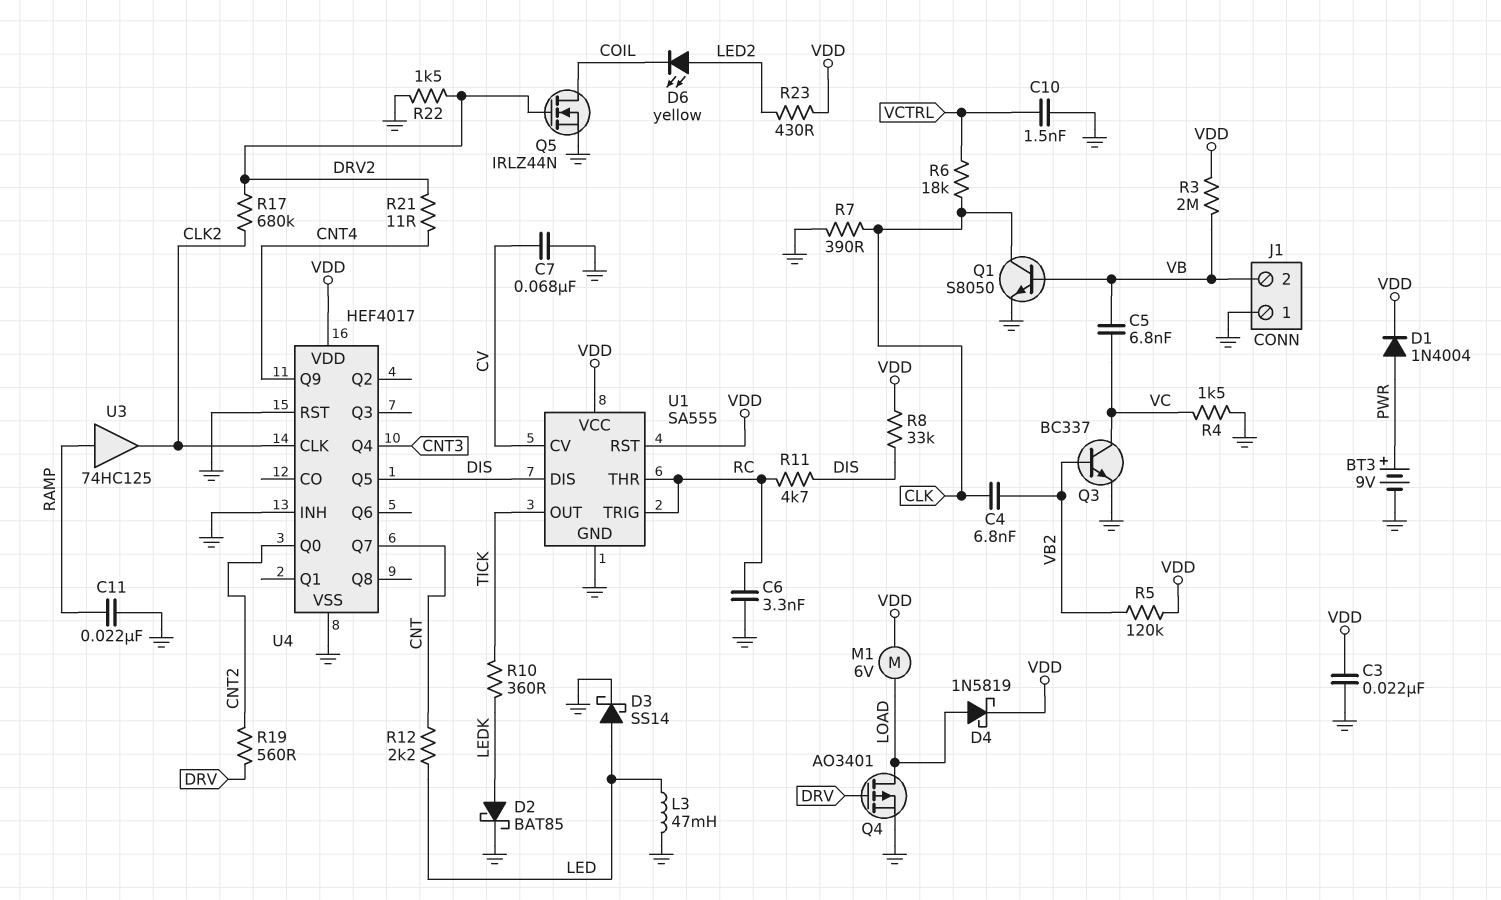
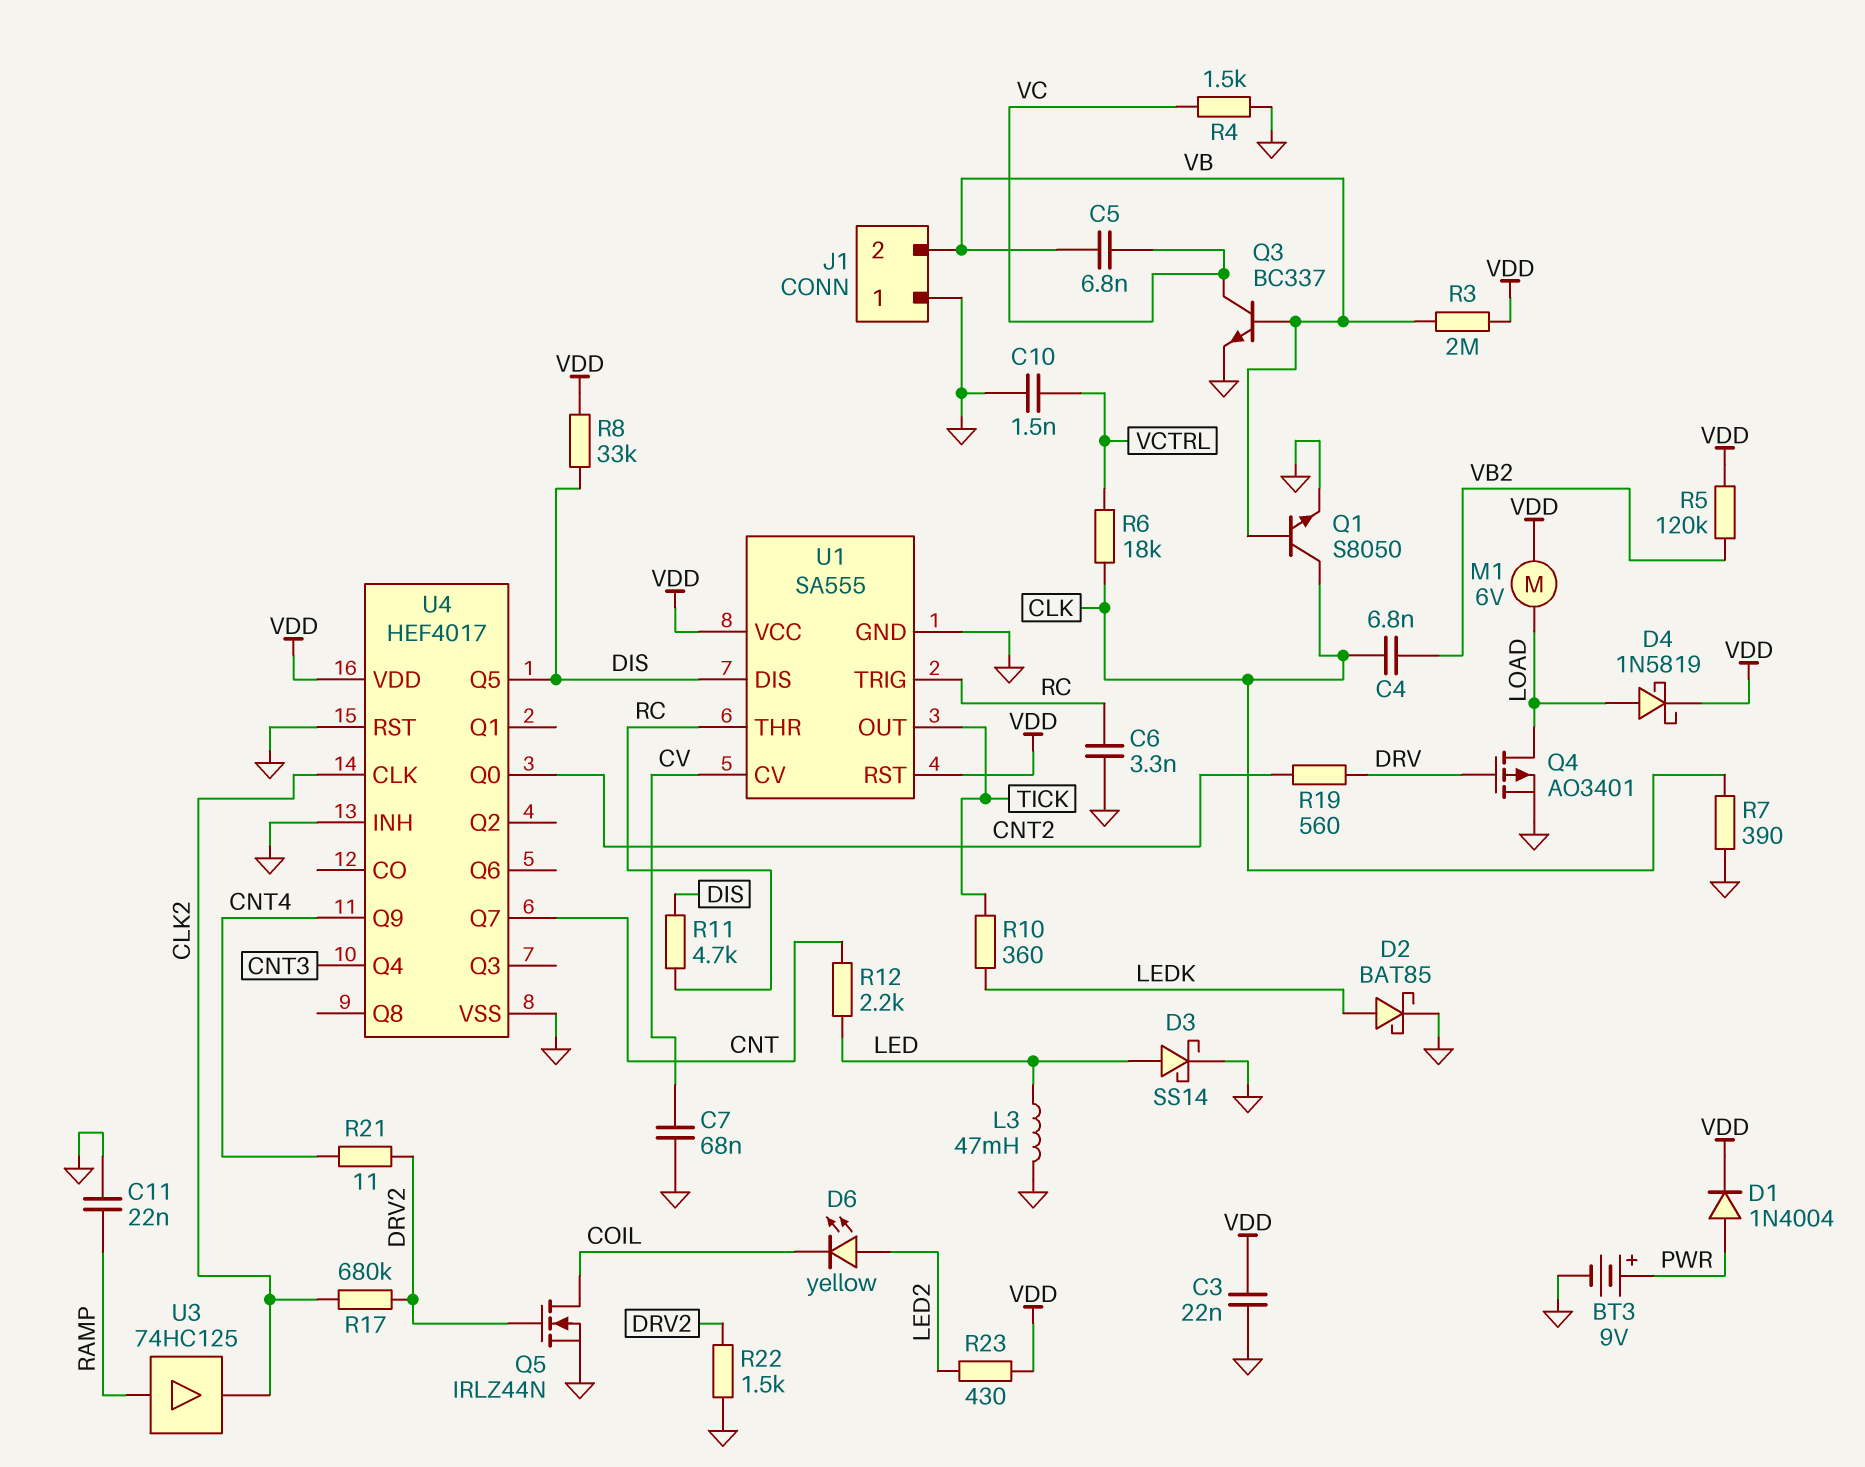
Q3: NPN BC337 (B VB2, C VC, E GND) -> NPN BC337 (B VB, C VC, E GND)

